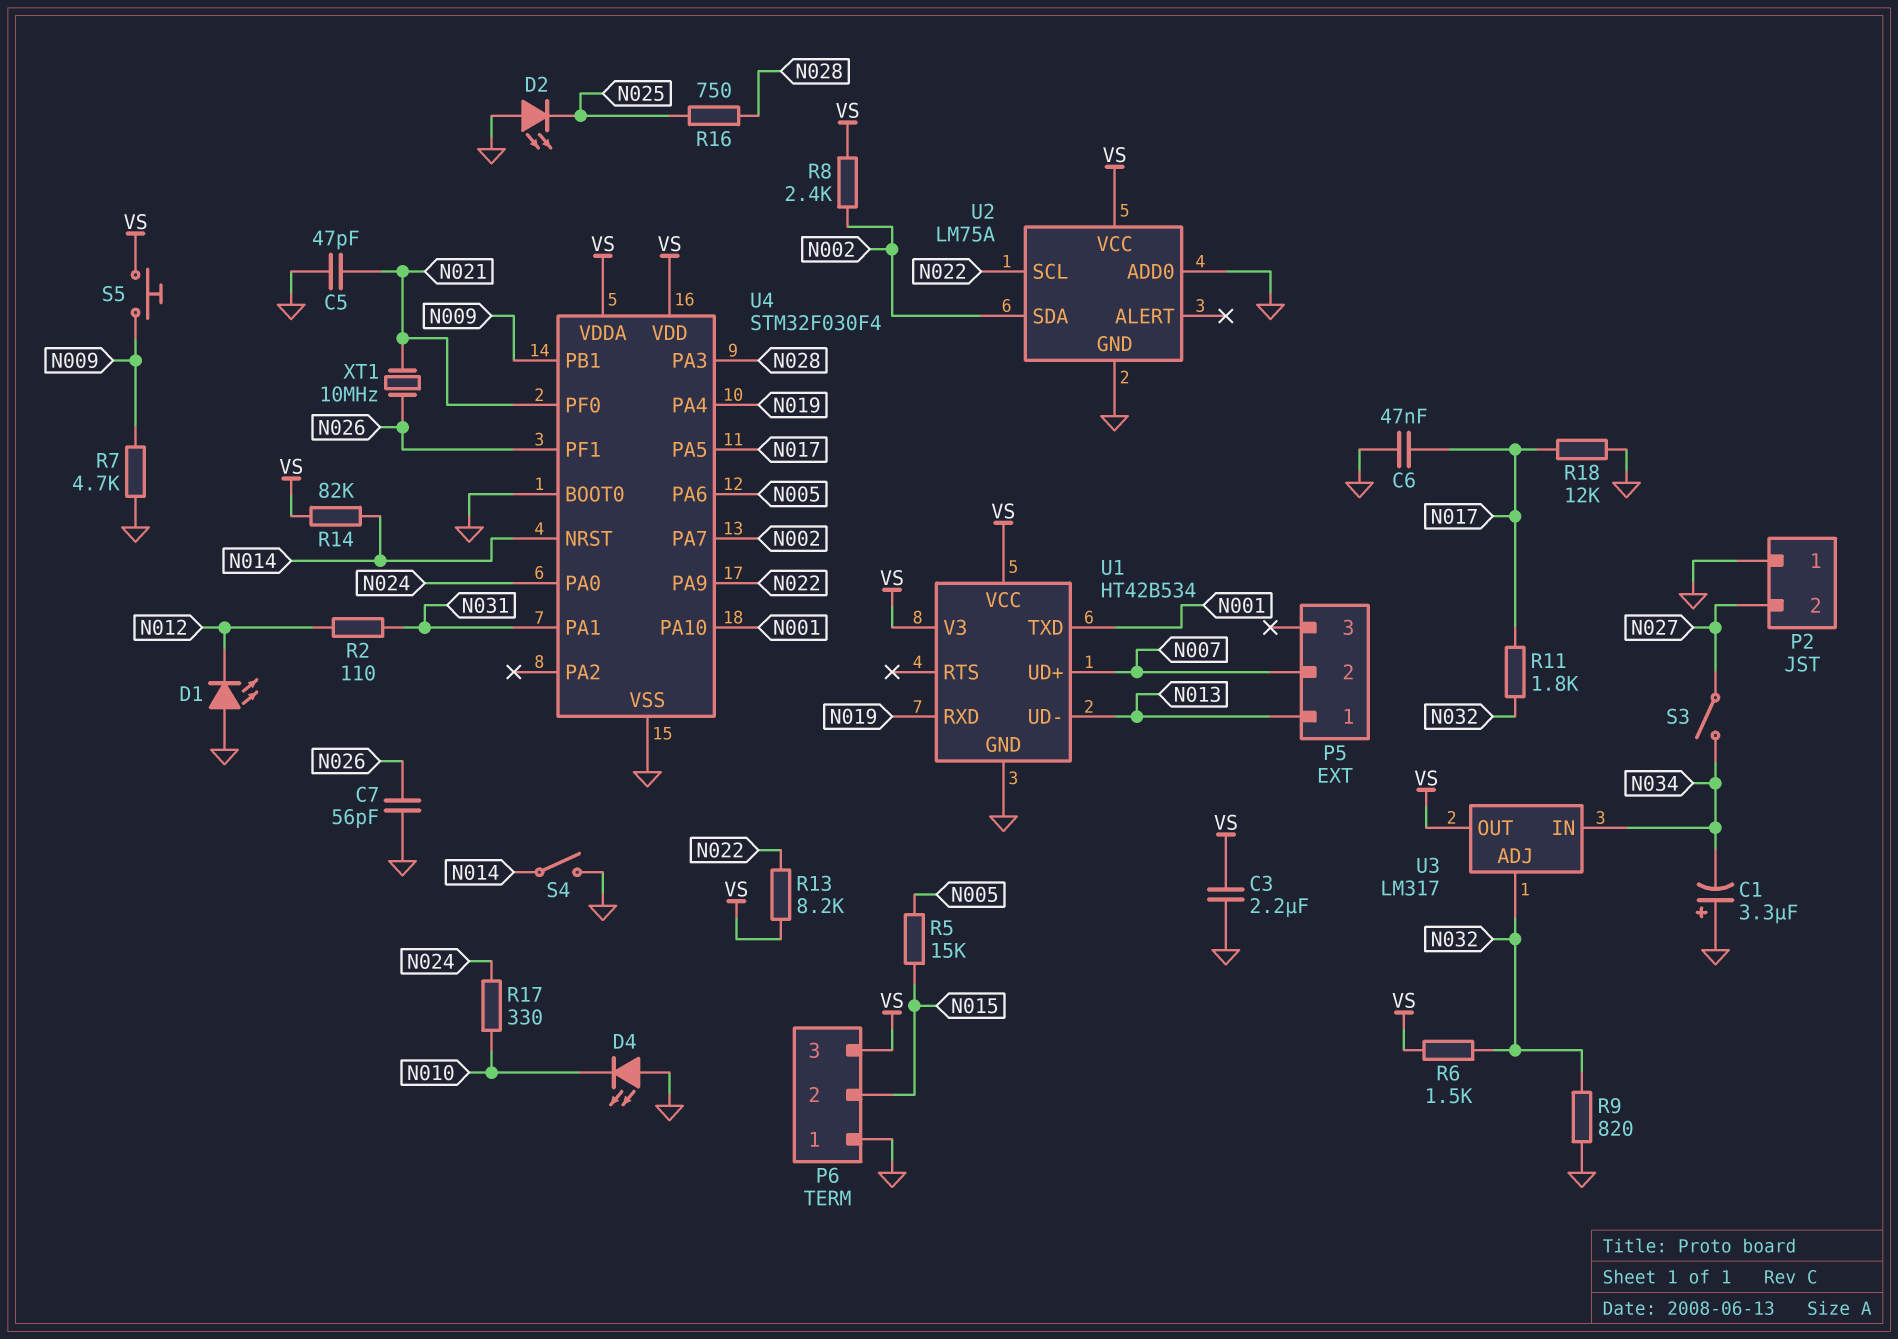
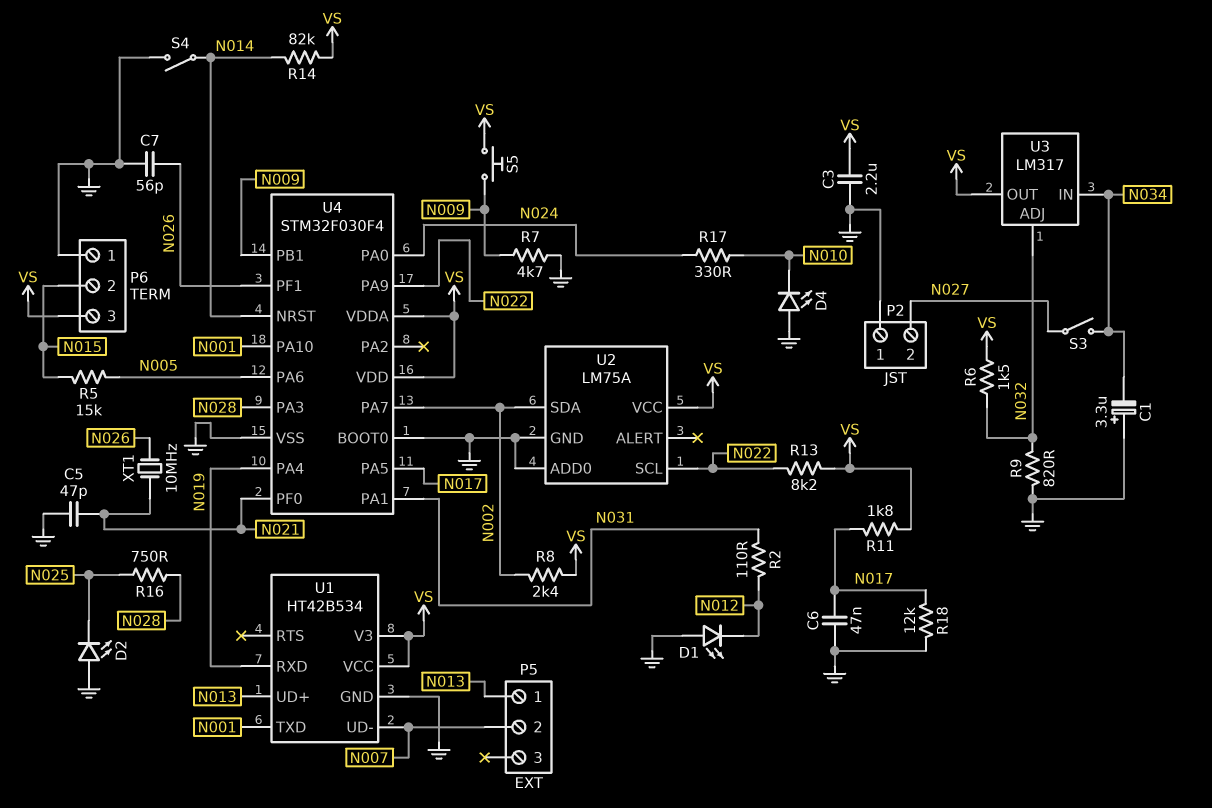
R11: 1.8k (N017, N032) -> 1.8k (N017, VS)
U1 pin UD+: N007 -> N013
U1 pin UD-: N013 -> N007

